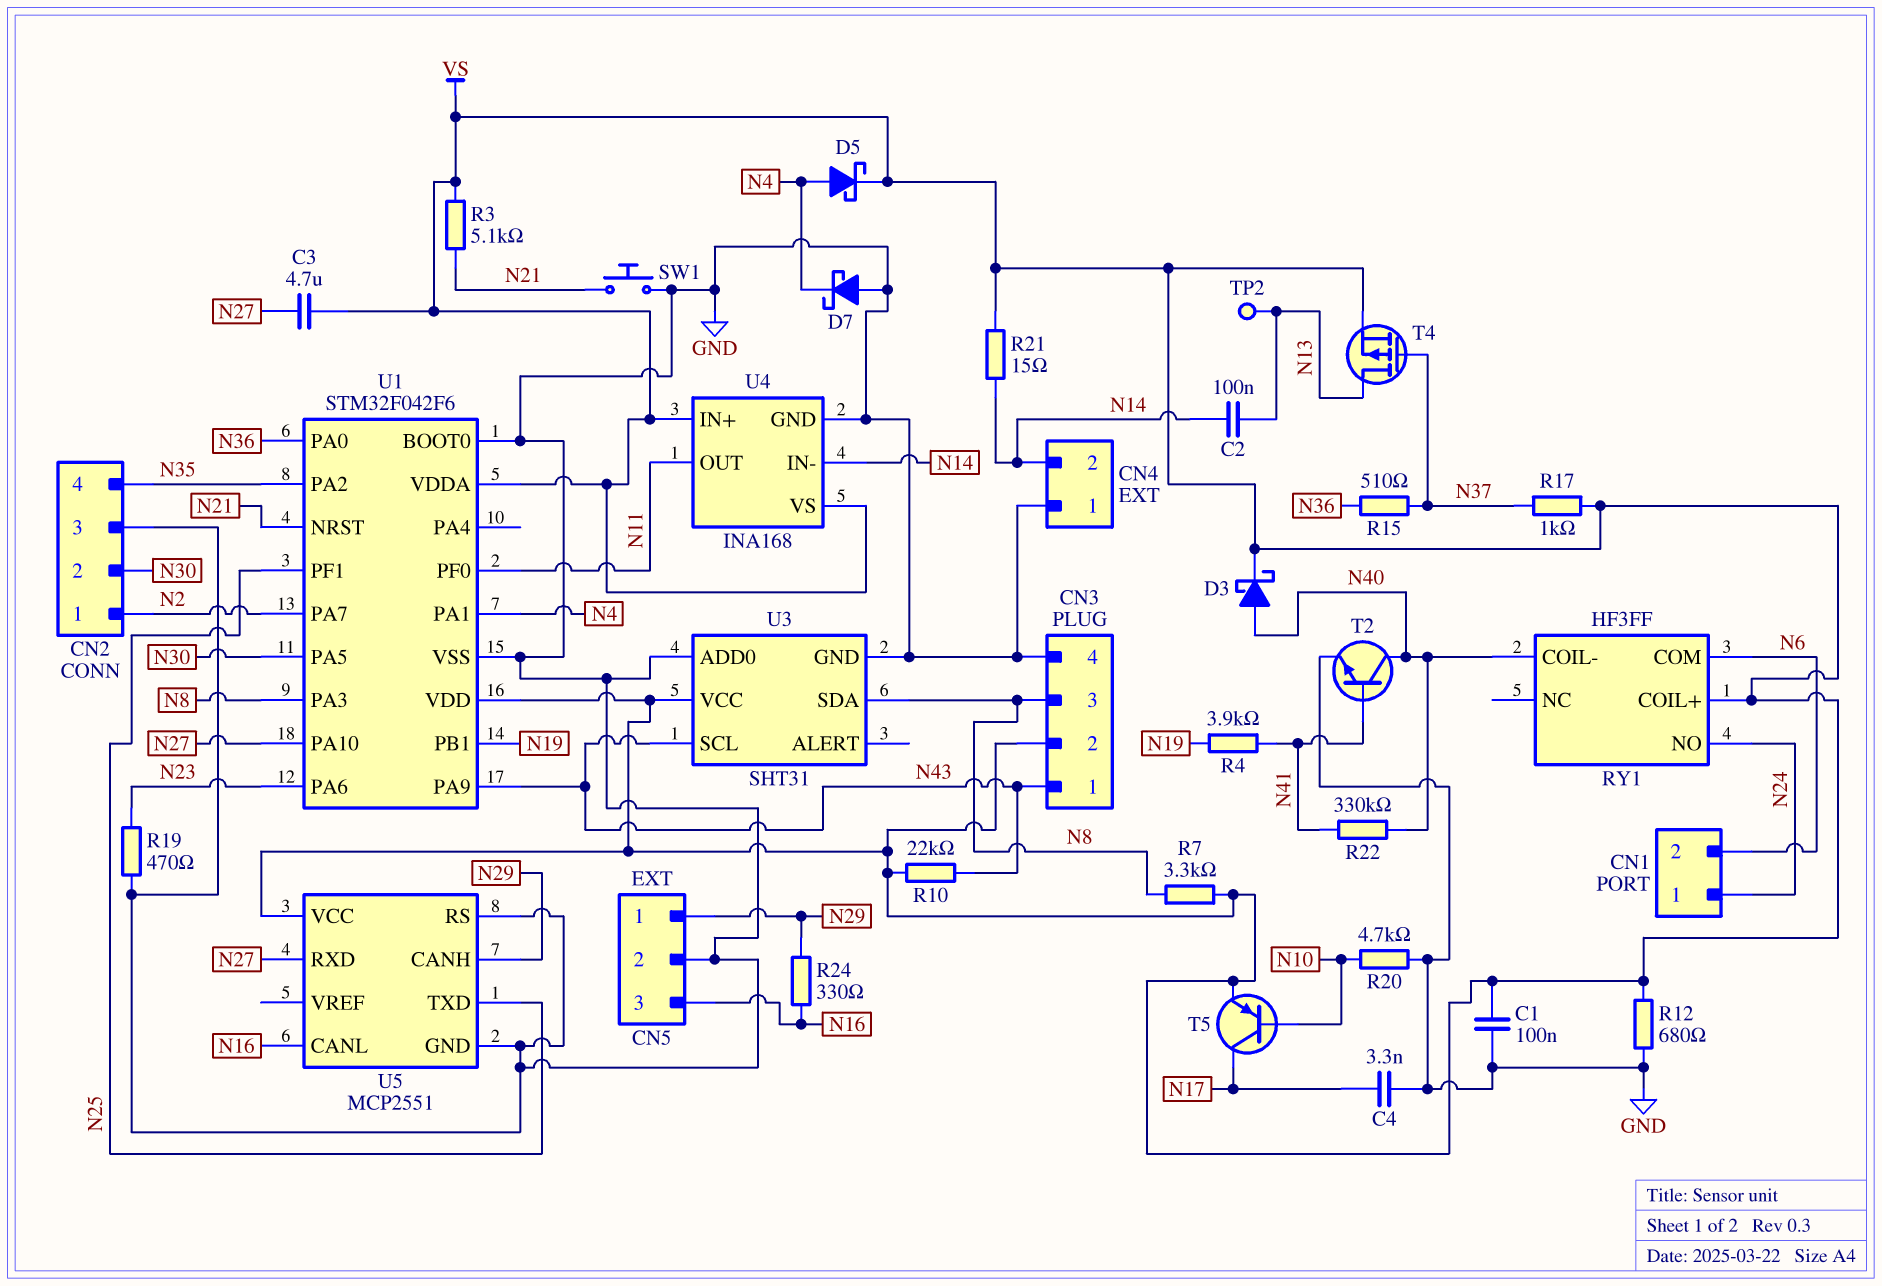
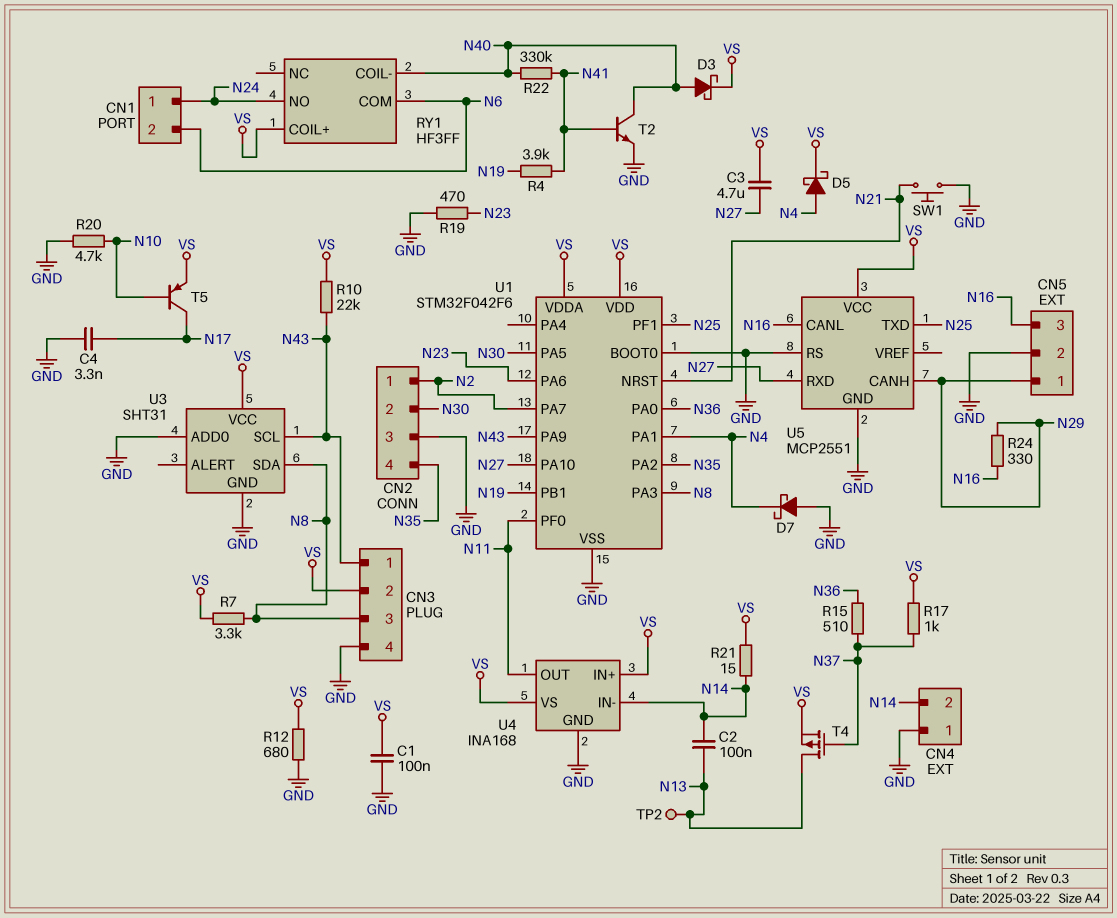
R3: 5.1k (N21, VS) -> none

